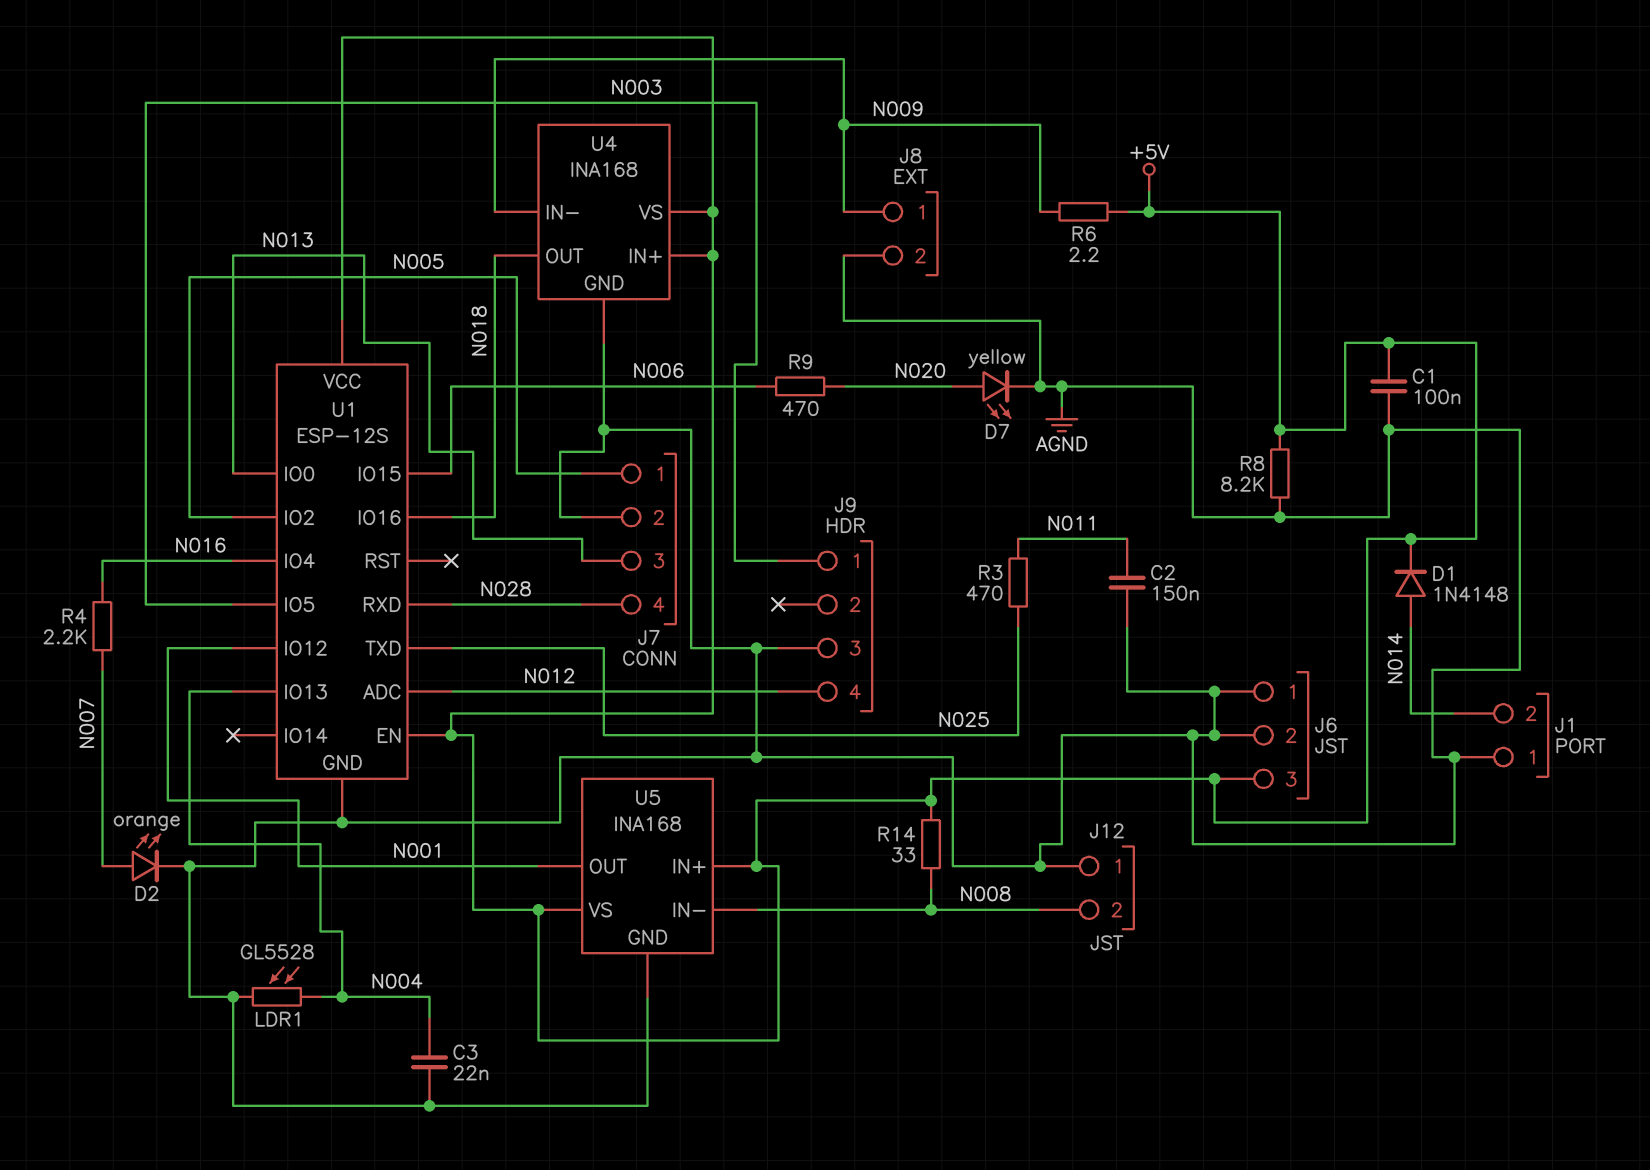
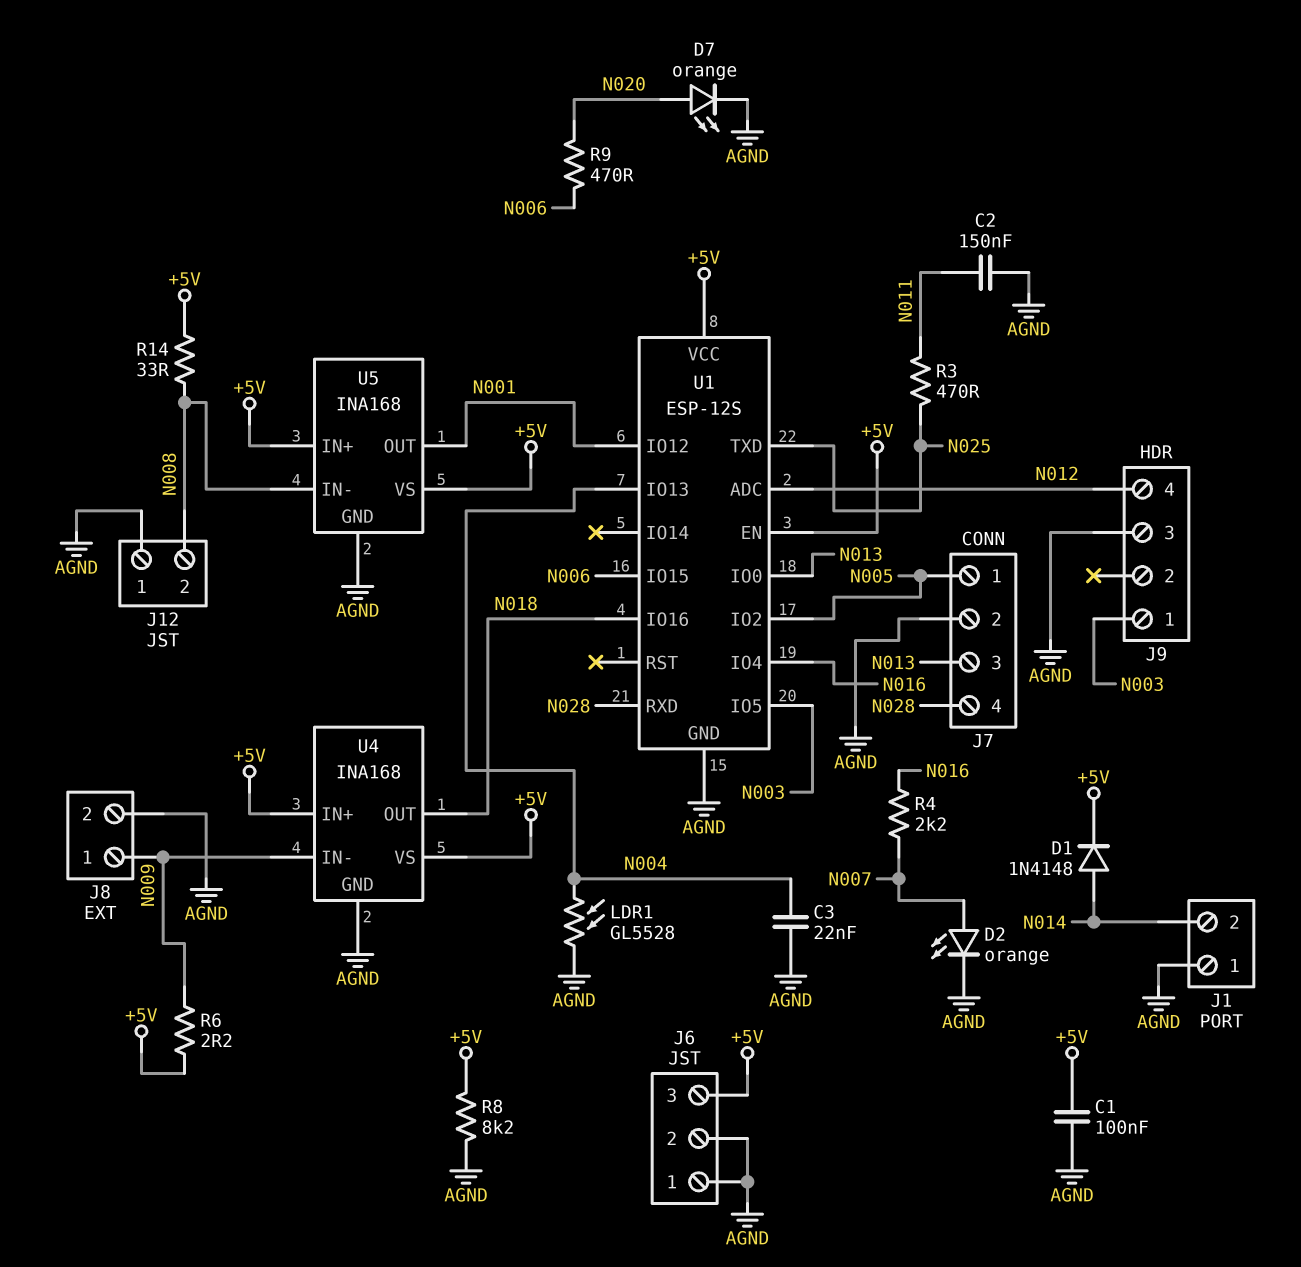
D7: LED yellow (A N020, K AGND) -> LED orange (A N020, K AGND)

